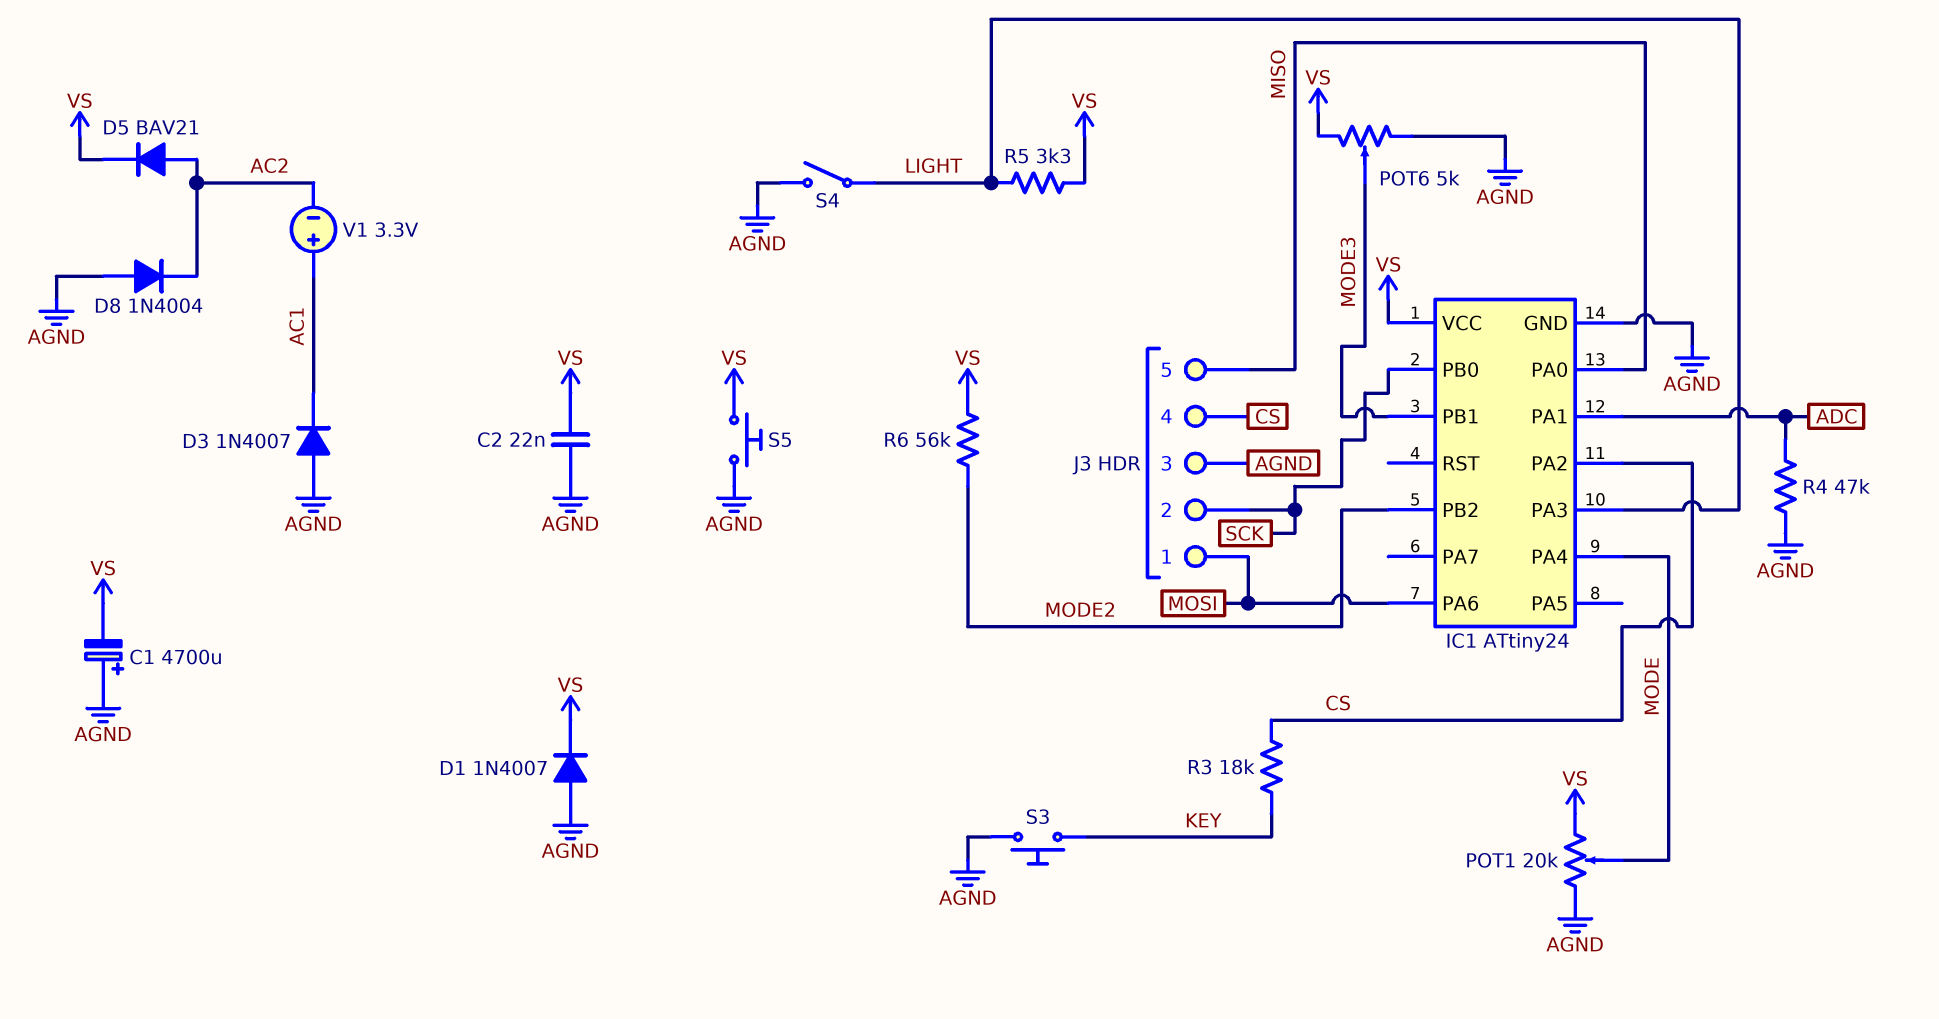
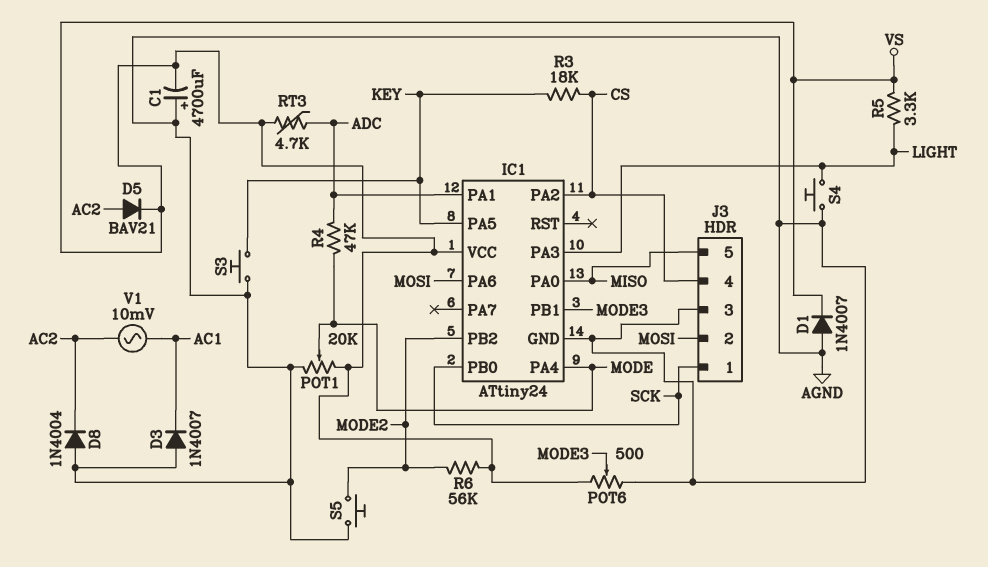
C2: 22nF (AGND, VS) -> none
IC1 pin PA5: none -> KEY
J3 pin 1: MOSI -> SCK
J3 pin 2: SCK -> MOSI
POT6: 5k (AGND, VS, wiper MODE3) -> 500 (AGND, VS, wiper MODE3)
R4: 47k (ADC, AGND) -> 47k (ADC, MODE)
RT3: none -> 4.7k (ADC, VS)
S4: switch (AGND, LIGHT) -> button (AGND, LIGHT)
S5: button (AGND, VS) -> button (AGND, MODE2)
V1: 3.3V (plus AC1, minus AC2) -> AC 10mV (AC1, AC2)

